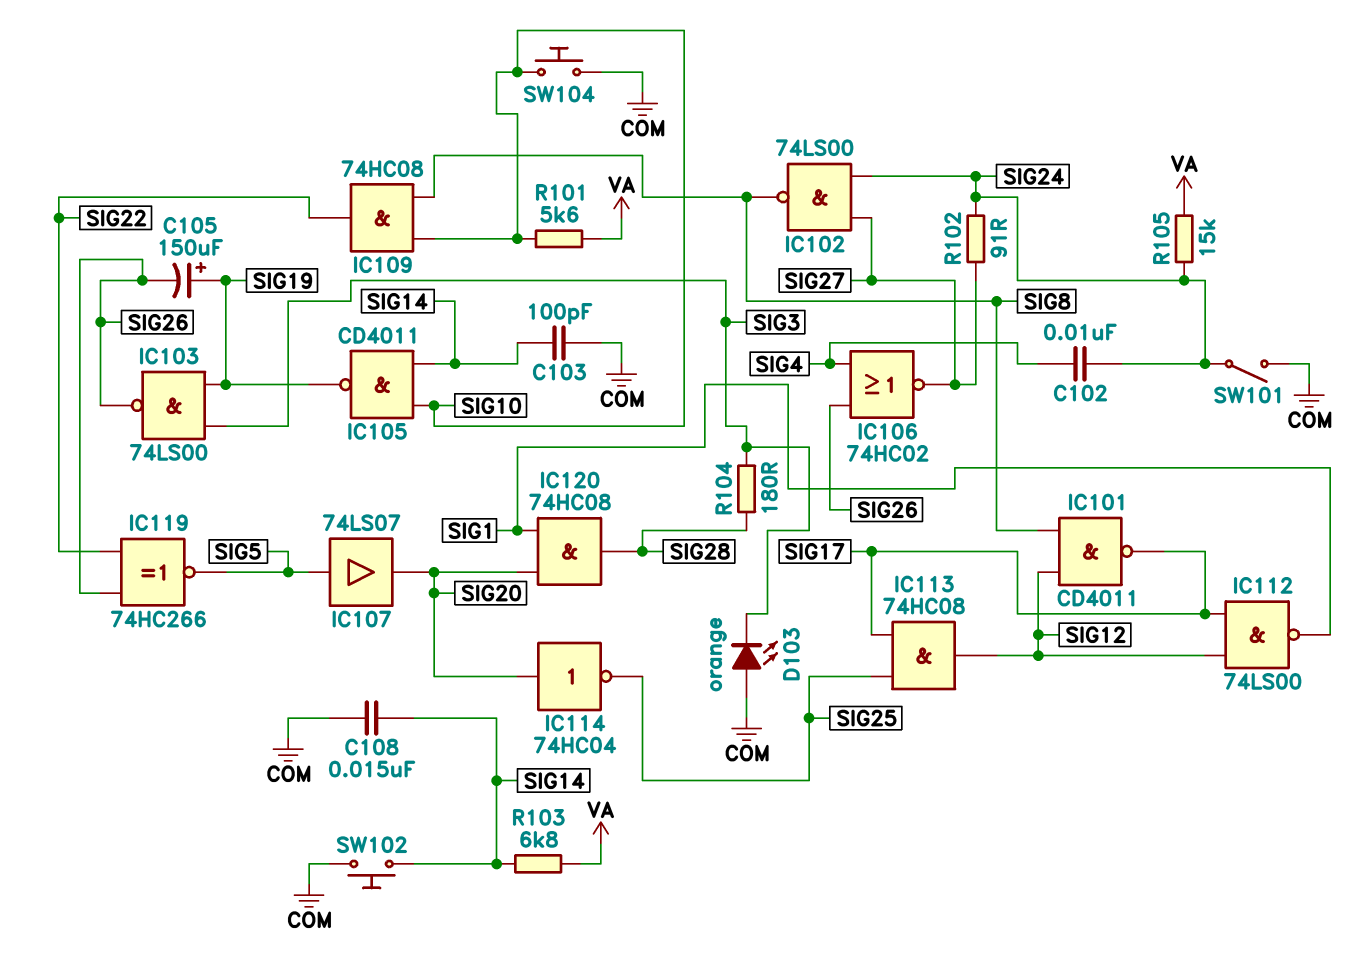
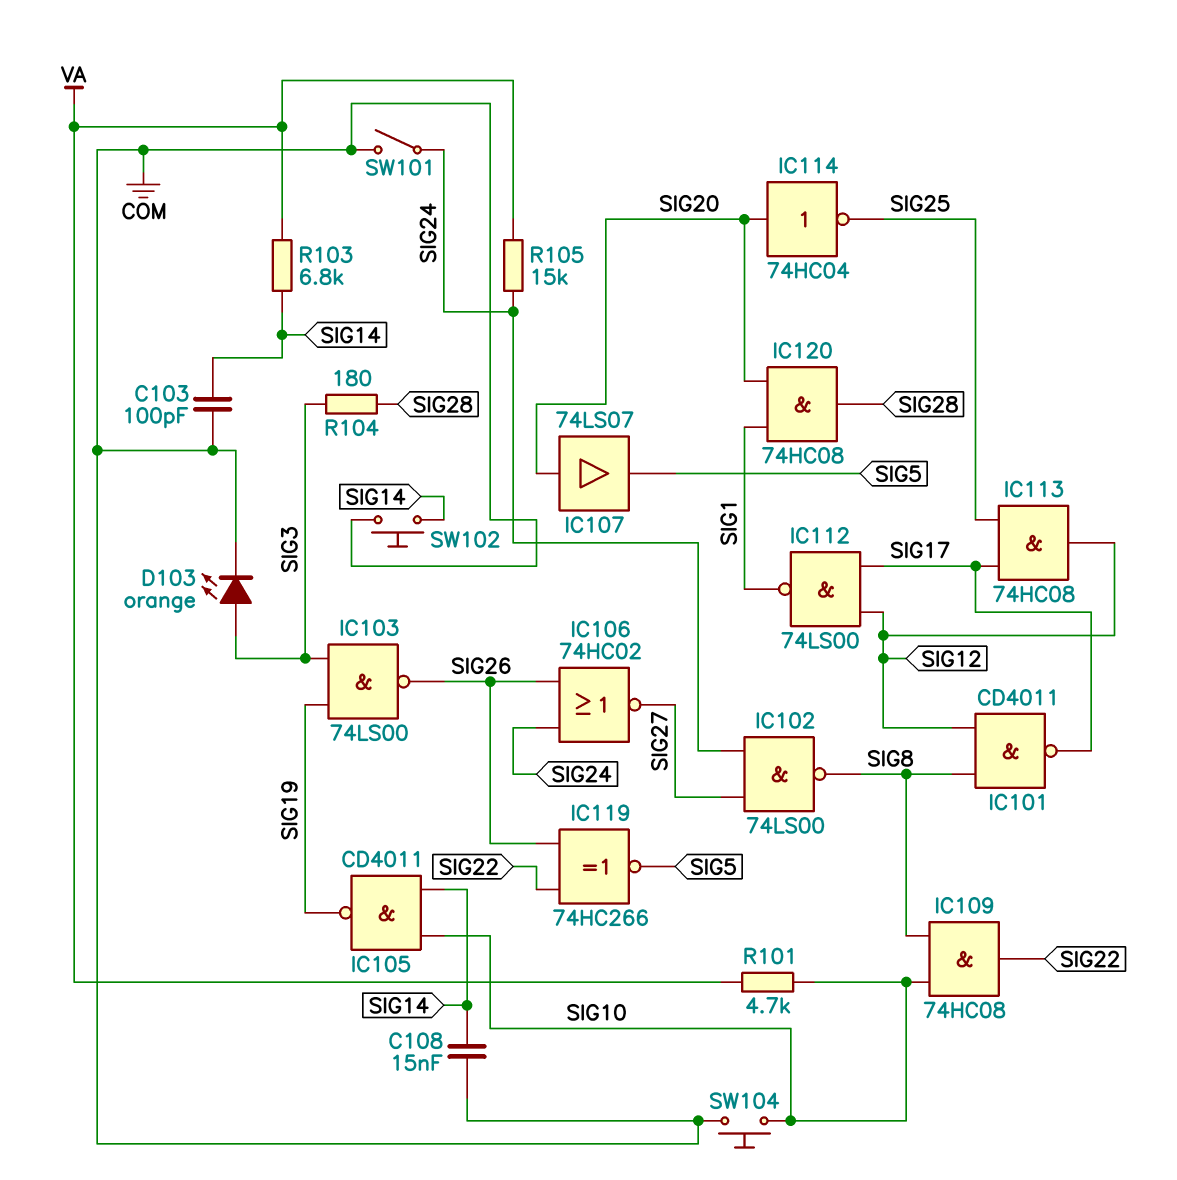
C102: 10nF (SIG4, SIG24) -> none
C105: 150uF (plus SIG19, minus SIG26) -> none
D103: LED orange (A COM, K SIG3) -> LED orange (A SIG3, K COM)
IC106: NOR 74HC02 (in SIG4, in SIG26, out SIG27) -> NOR 74HC02 (in SIG24, in SIG26, out SIG27)
IC107: buffer 74LS07 (in SIG5, out SIG20) -> buffer 74LS07 (in SIG20, out SIG5)
R101: 5.6k (SIG10, VA) -> 4.7k (SIG10, VA)
R102: 91 (SIG24, SIG27) -> none

